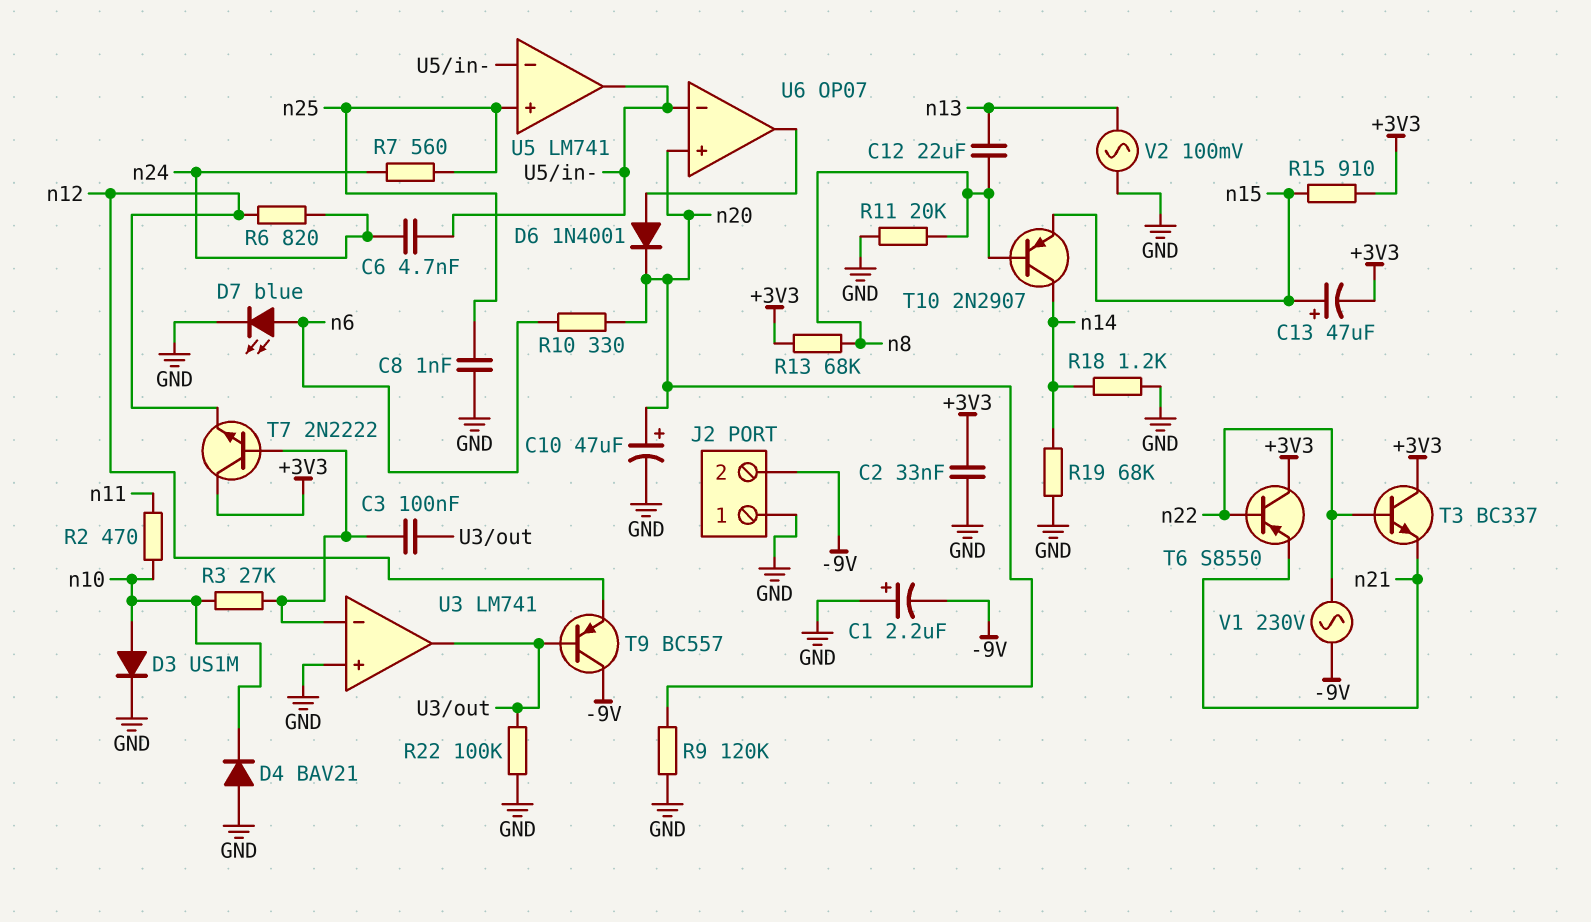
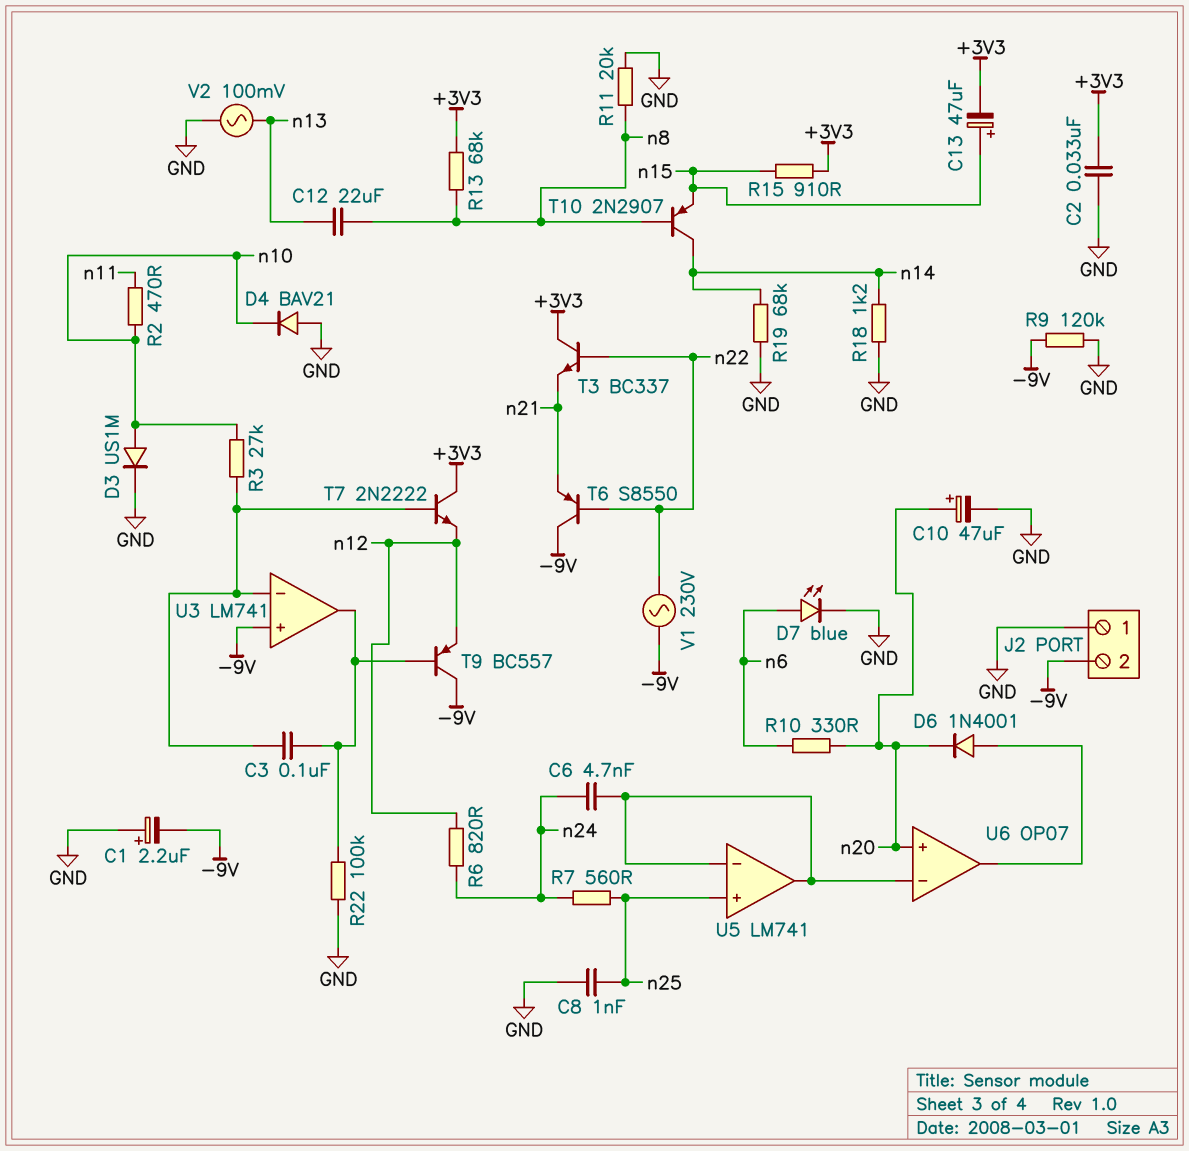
R9: 120k (GND, n20) -> 120k (-9V, GND)
T6: PNP S8550 (B n22, C +3V3, E n21) -> PNP S8550 (B n22, C -9V, E n21)
U3 pin in+: GND -> -9V

